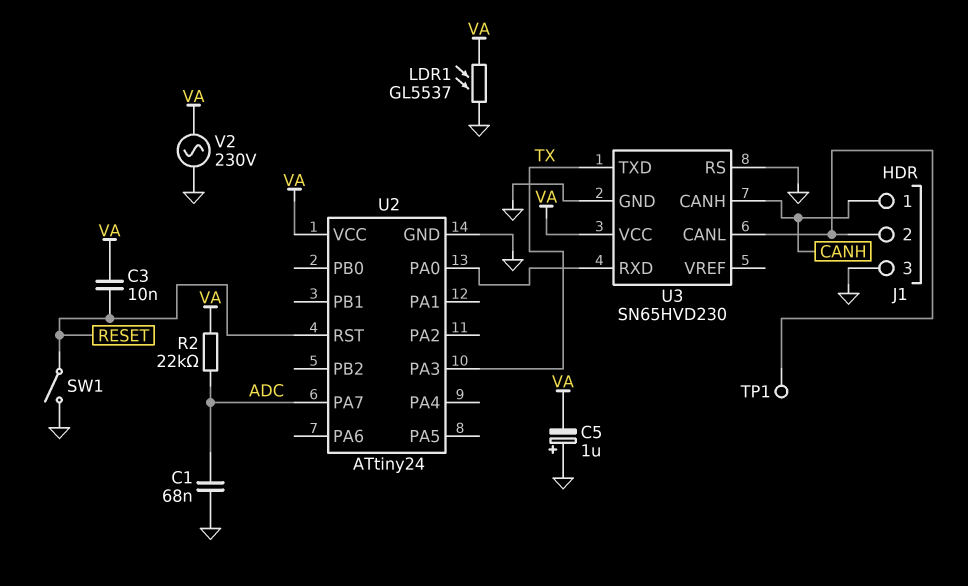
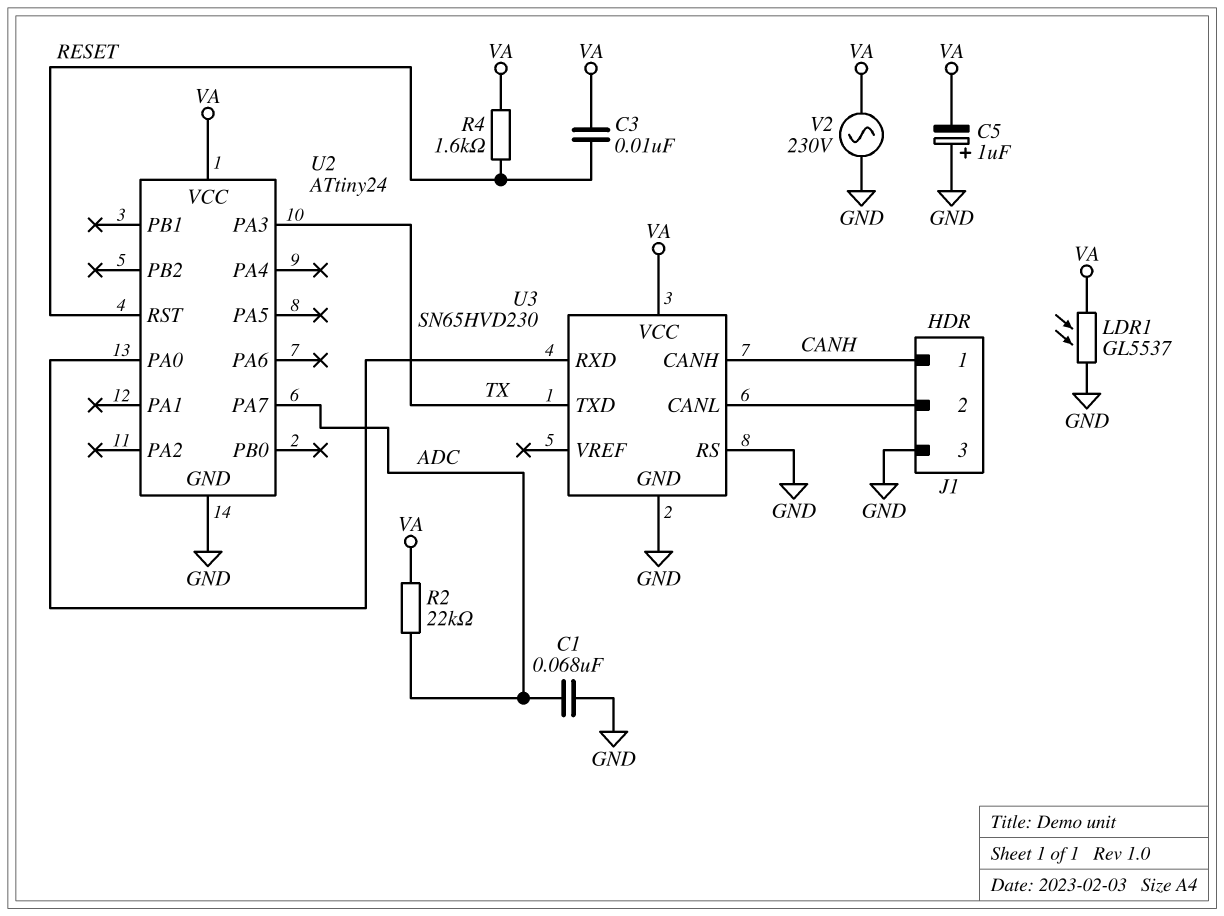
R4: none -> 1.6k (RESET, VA)
SW1: switch (GND, RESET) -> none
TP1: test point (J1/2) -> none

